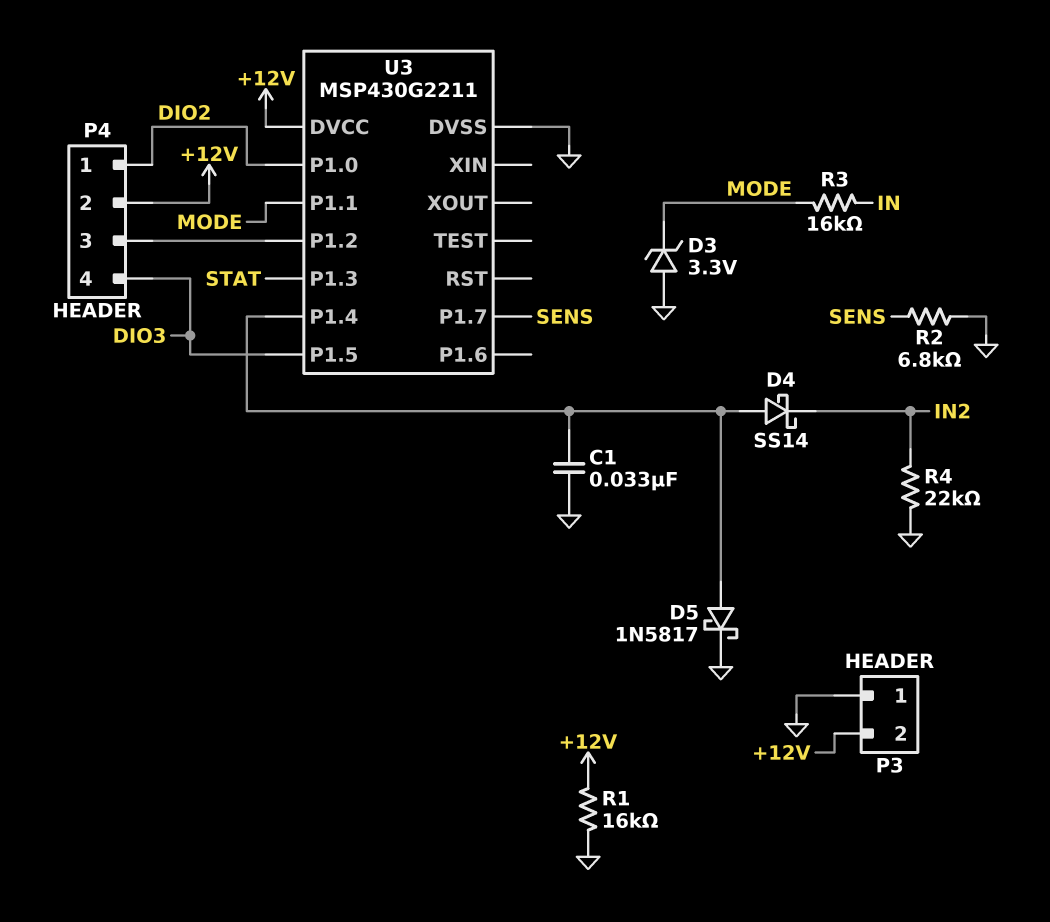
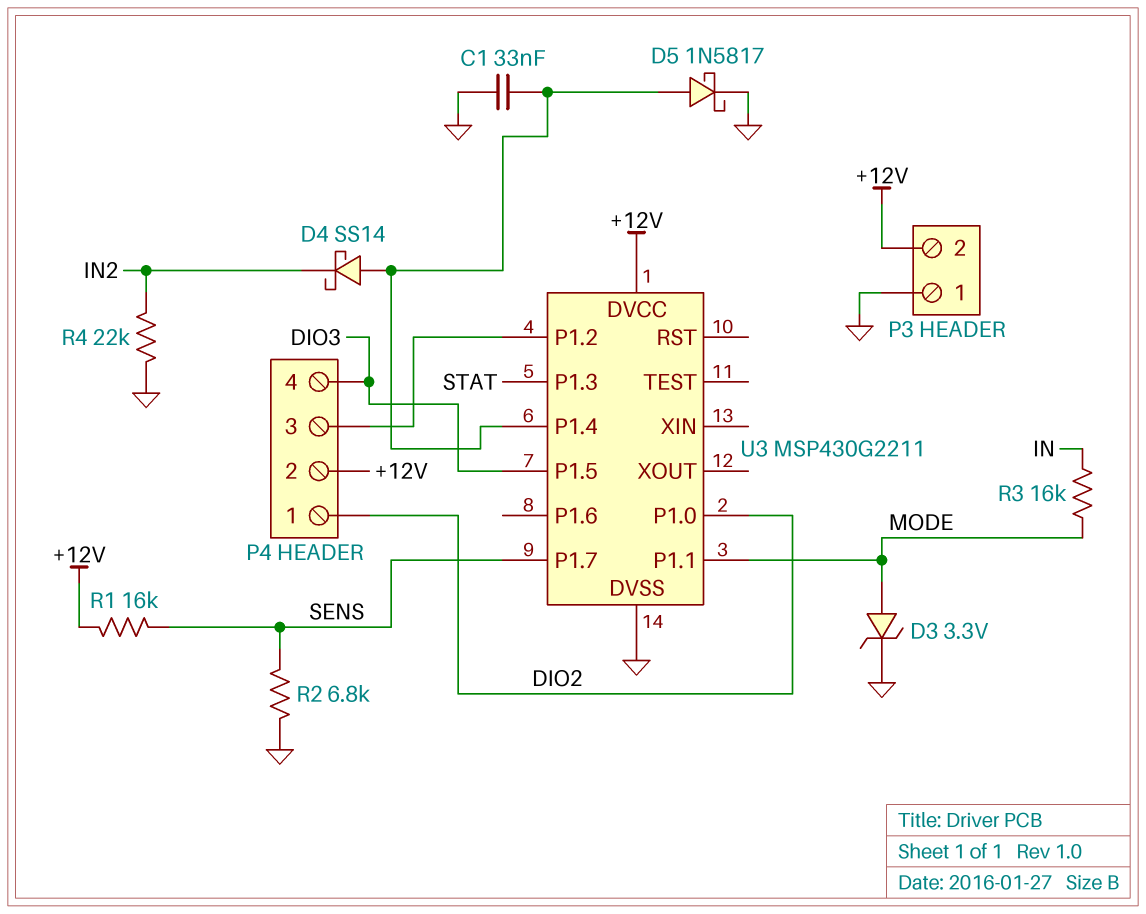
D3: zener 3.3V (A GND, K MODE) -> zener 3.3V (A MODE, K GND)
R1: 16k (+12V, GND) -> 16k (+12V, SENS)

